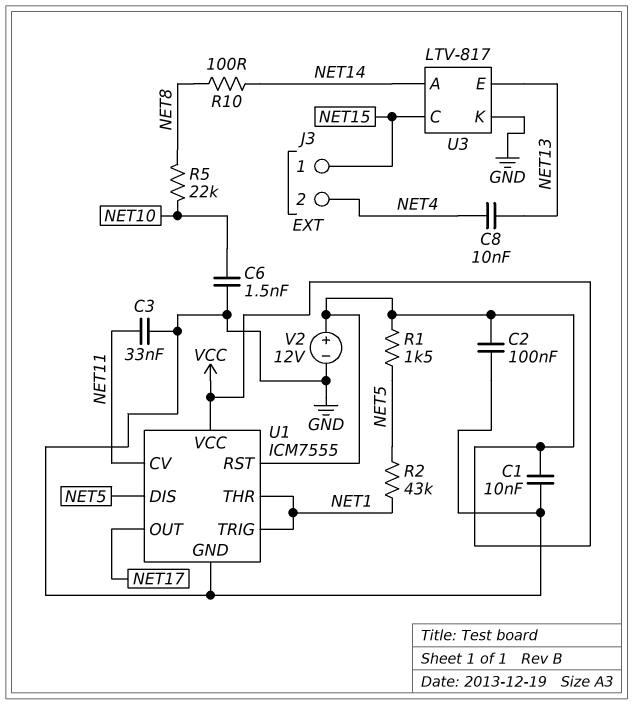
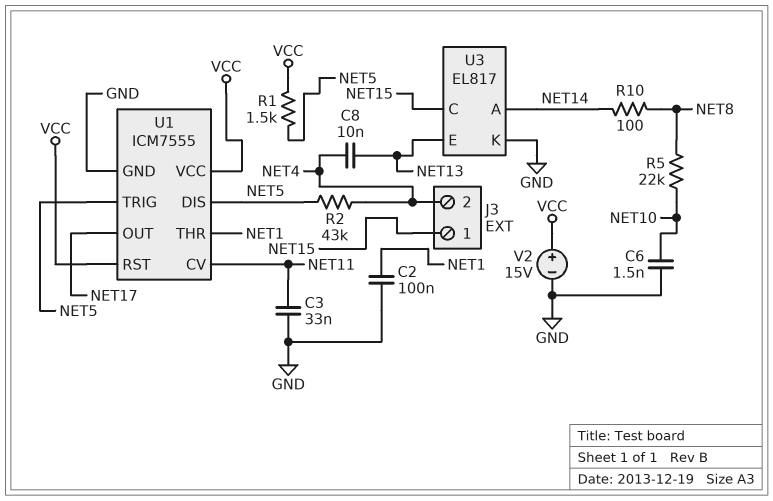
C1: 10nF (GND, VCC) -> none
C2: 100nF (GND, VCC) -> 100nF (GND, NET1)
R2: 43k (NET1, NET5) -> 43k (NET4, NET5)
U1 pin TRIG: NET1 -> NET5
U3: LTV-817 -> EL817
V2: 12V (plus VCC, minus GND) -> 15V (plus VCC, minus GND)

